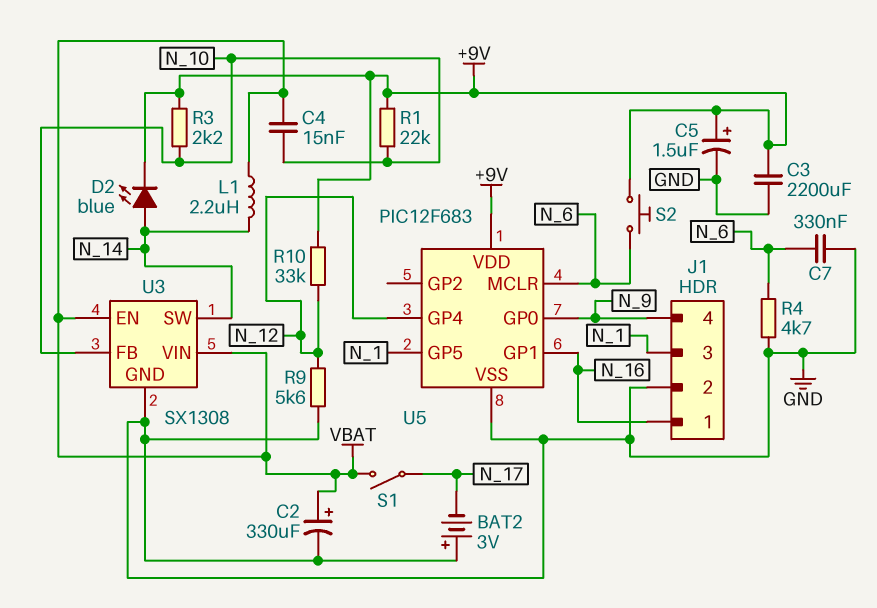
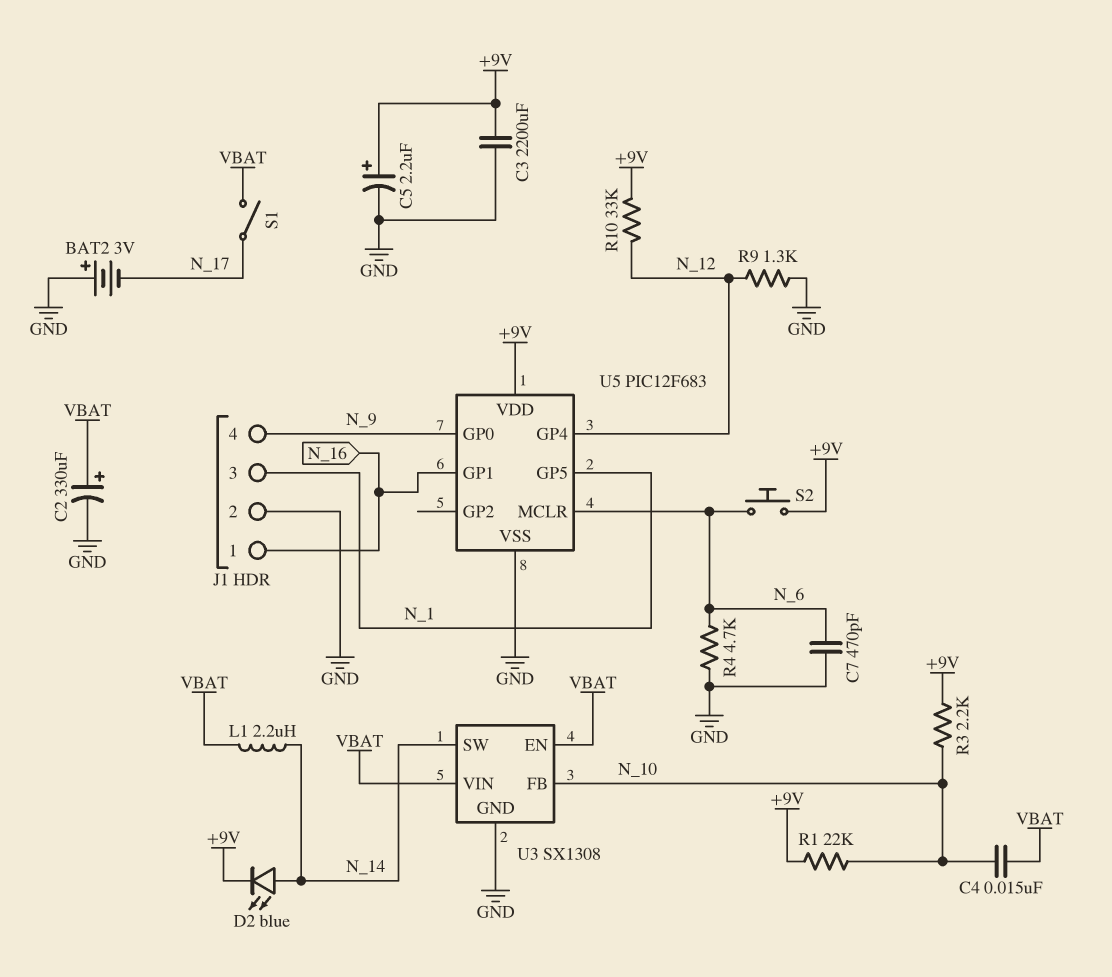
C5: 1.5uF (plus +9V, minus GND) -> 2.2uF (plus +9V, minus GND)
C7: 330nF (GND, N_6) -> 470pF (GND, N_6)
R9: 5.6k (GND, N_12) -> 1.3k (GND, N_12)

